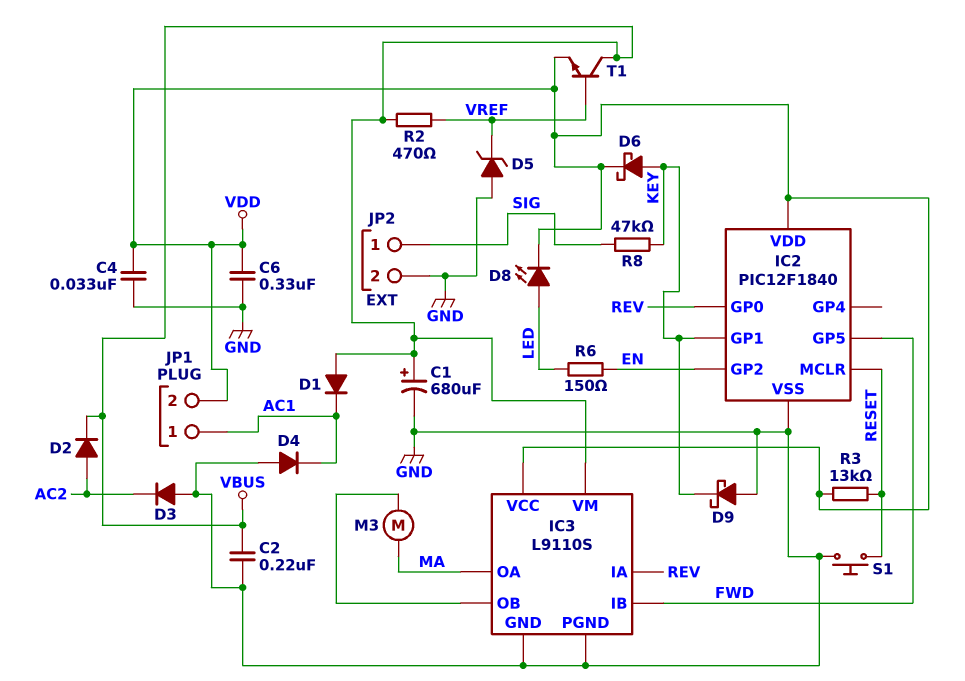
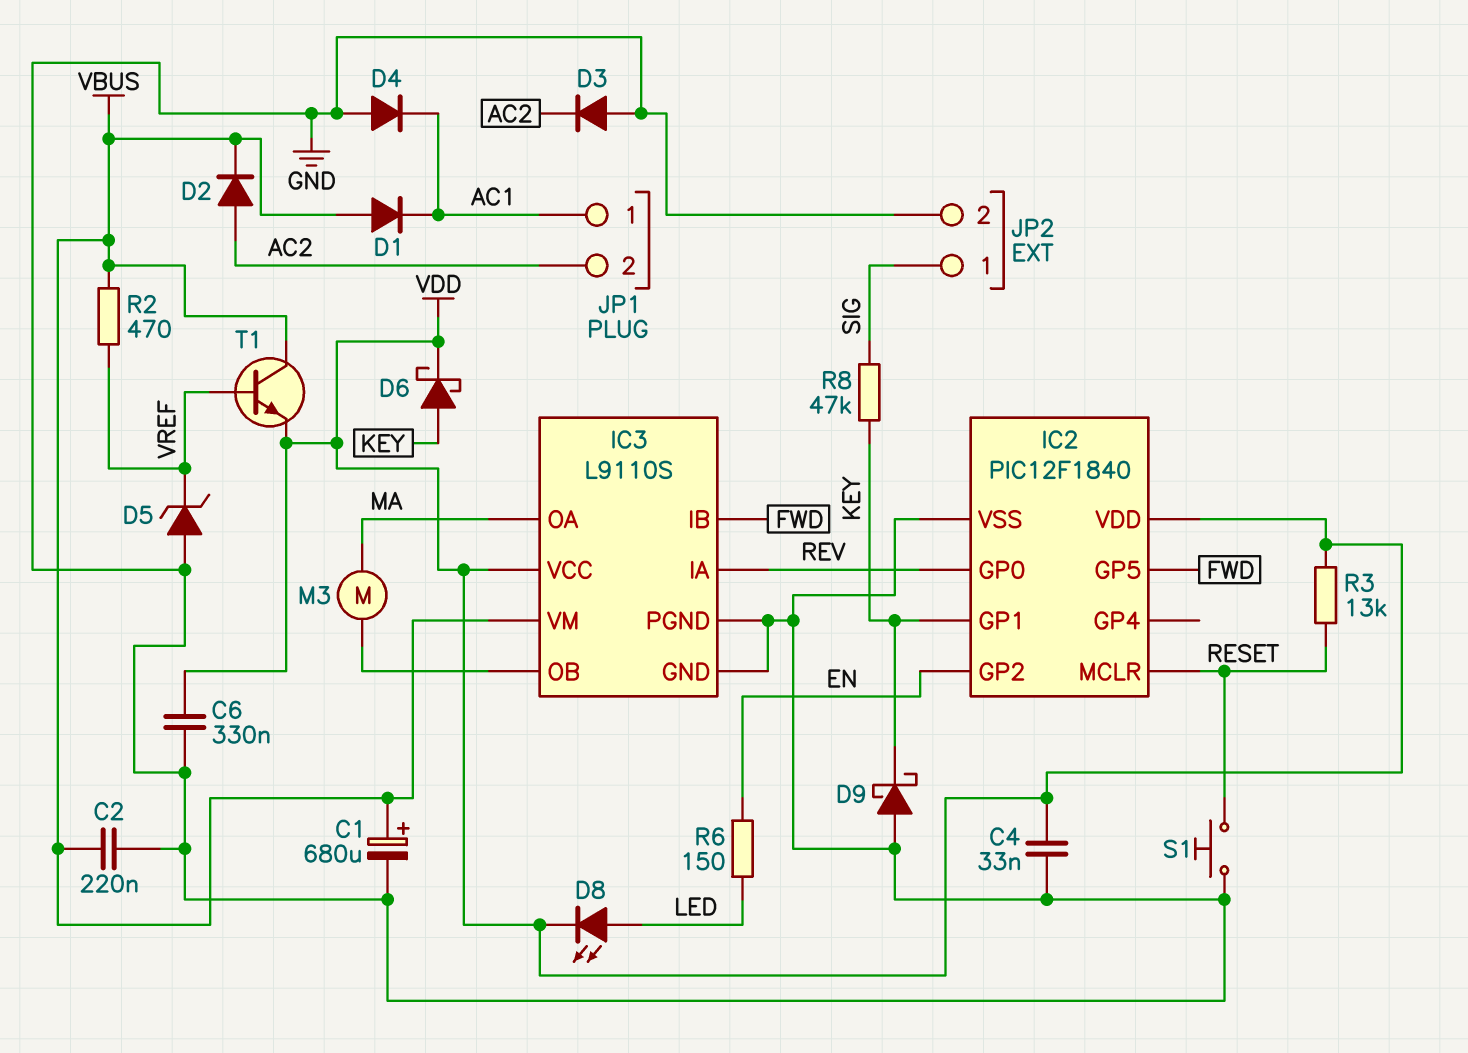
JP1 pin 2: VDD -> AC2

